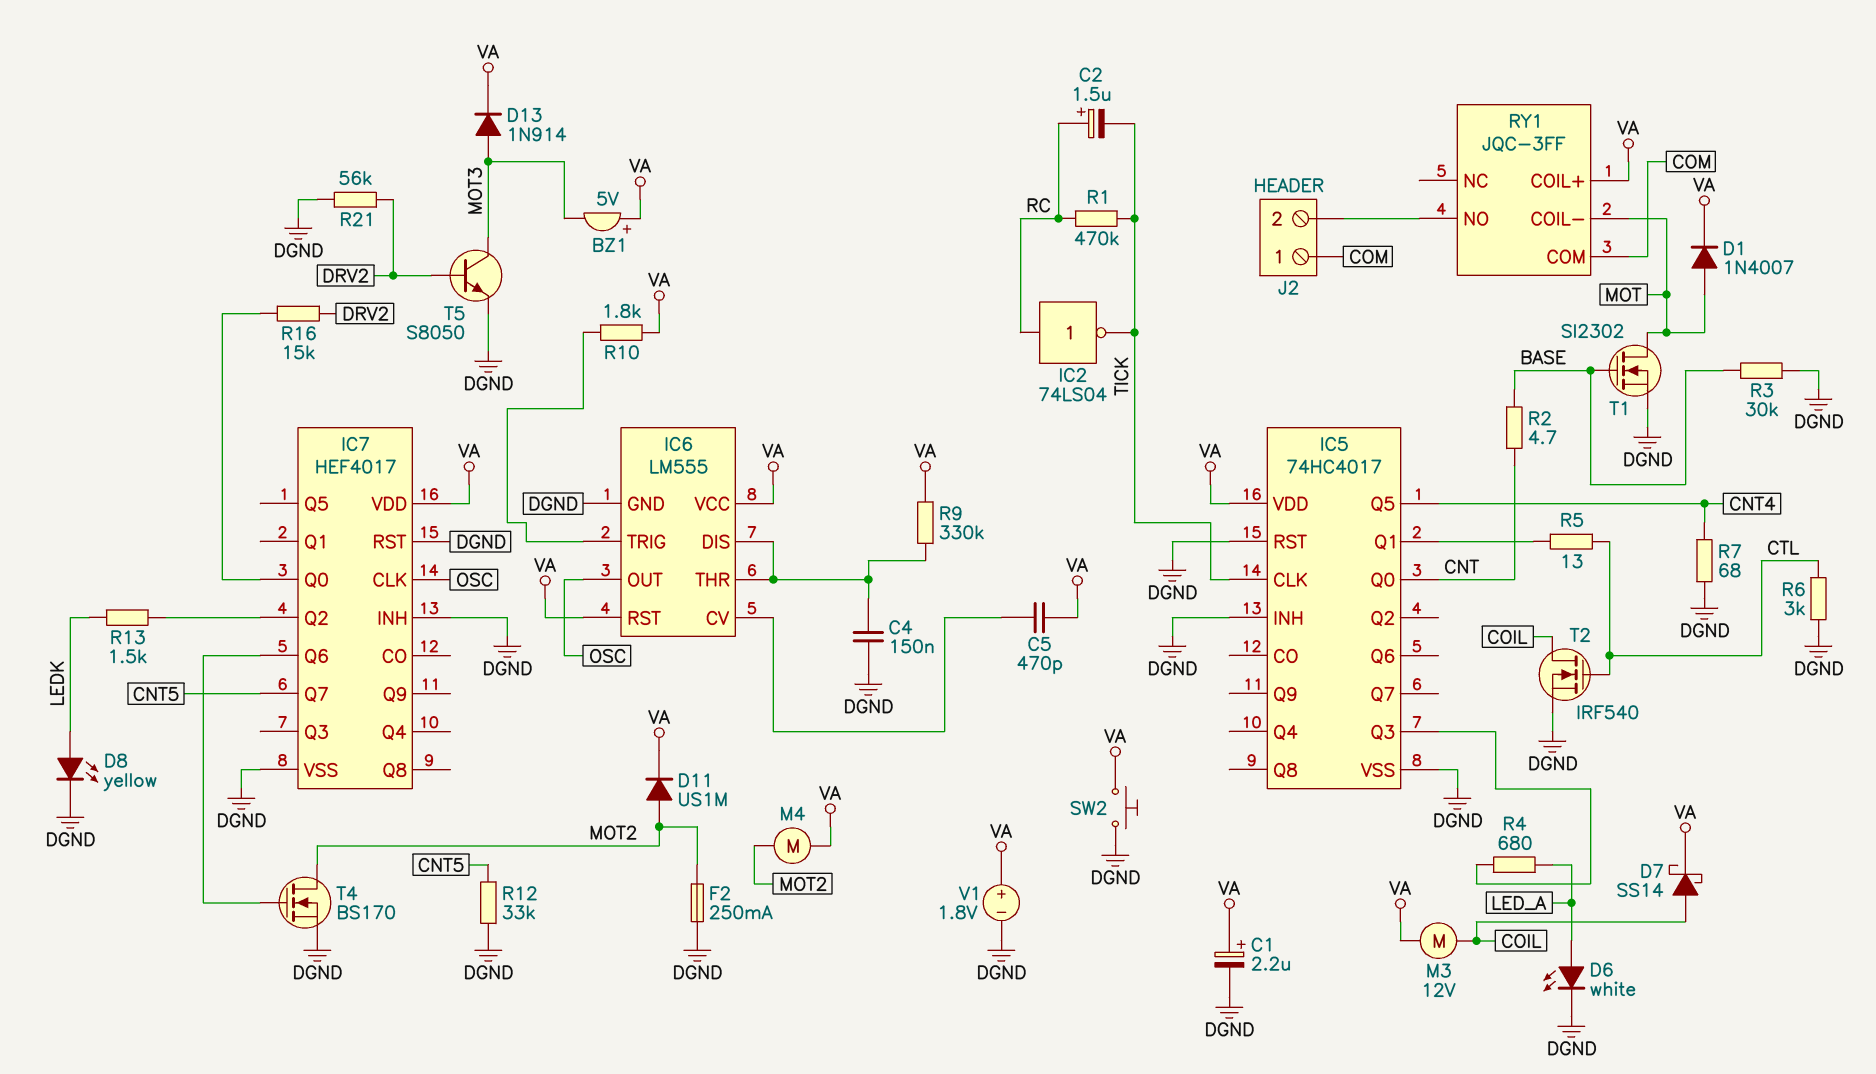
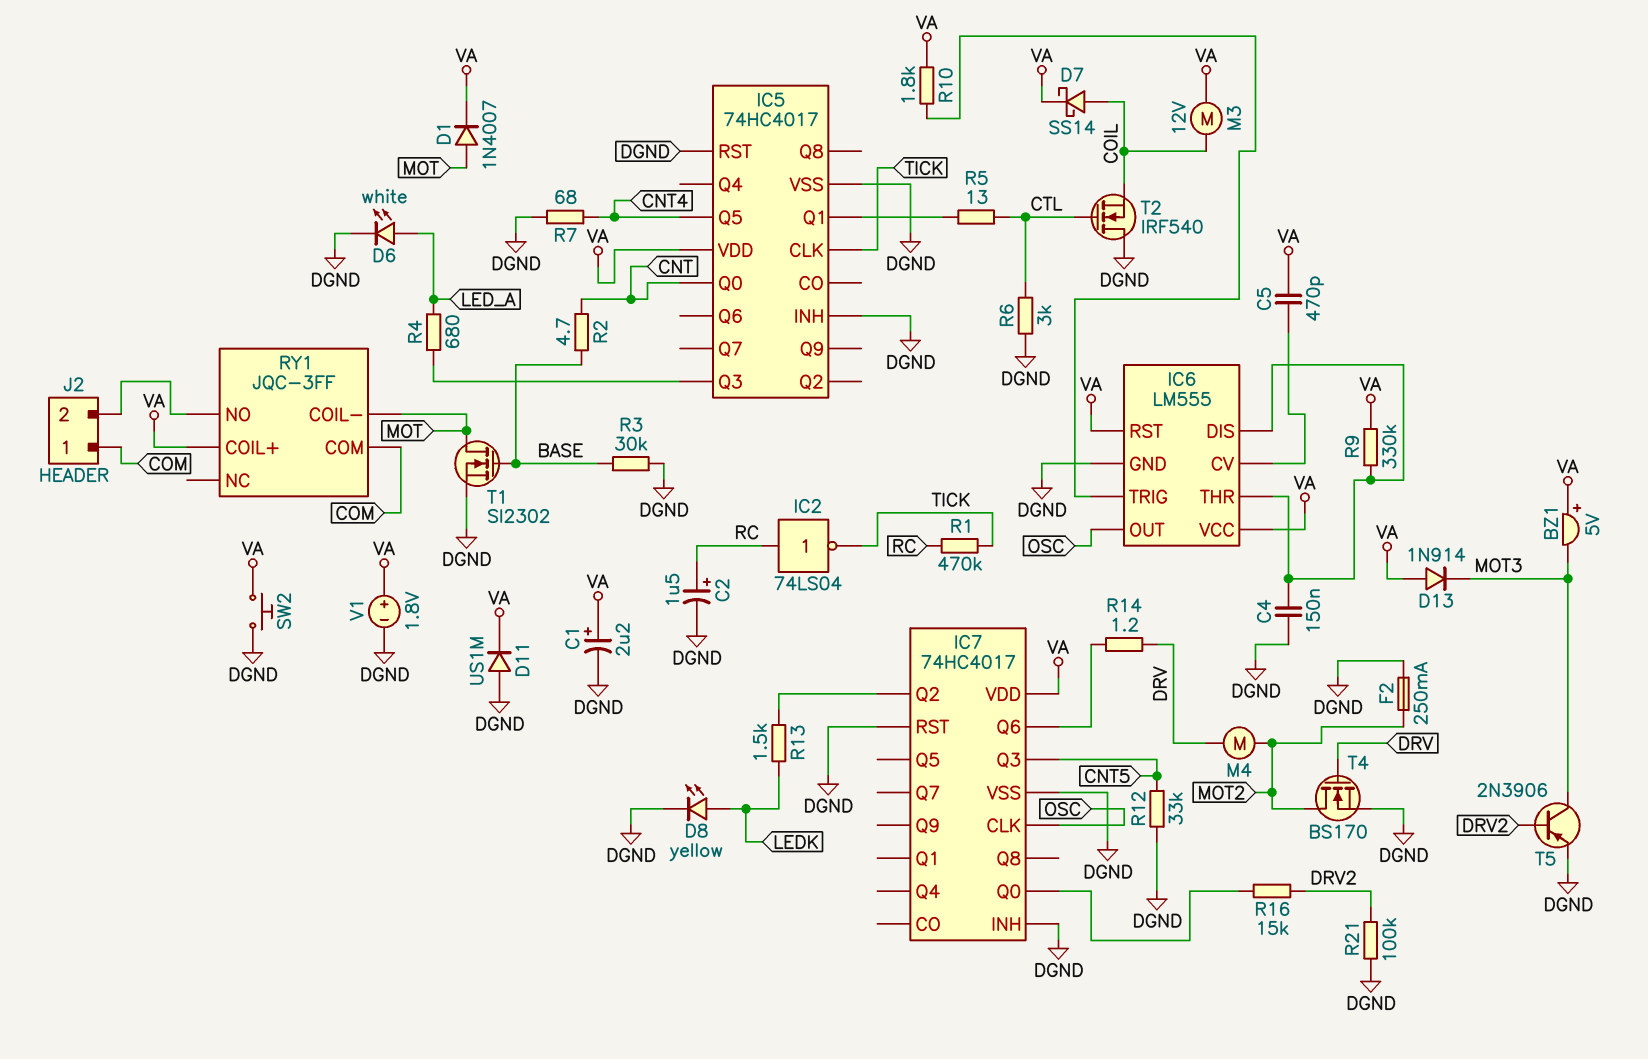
C2: 1.5uF (plus RC, minus TICK) -> 1.5uF (plus RC, minus DGND)
D11: diode US1M (A MOT2, K VA) -> diode US1M (A DGND, K VA)
D13: diode 1N914 (A MOT3, K VA) -> diode 1N914 (A VA, K MOT3)
IC7: HEF4017 -> 74HC4017
IC7 pin Q3: none -> CNT5
IC7 pin Q7: CNT5 -> none
M4: motor (MOT2, VA) -> motor (DRV, MOT2)
R14: none -> 1.2 (DRV, IC7/Q6)
R21: 56k (DGND, DRV2) -> 100k (DGND, DRV2)
T2: NMOS IRF540 (G CTL, D COIL, S DGND) -> NMOS IRF540 (G CTL, D DGND, S COIL)
T4: NMOS BS170 (G IC7/Q6, D MOT2, S DGND) -> NMOS BS170 (G DRV, D MOT2, S DGND)
T5: NPN S8050 (B DRV2, C MOT3, E DGND) -> PNP 2N3906 (B DRV2, C MOT3, E DGND)

